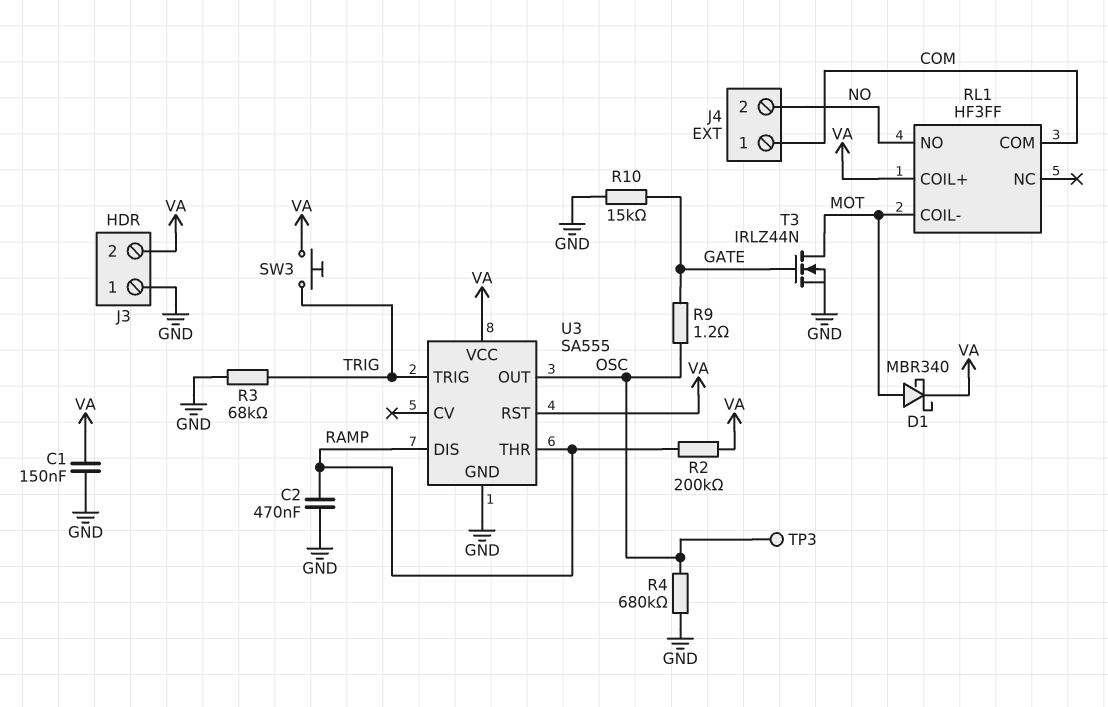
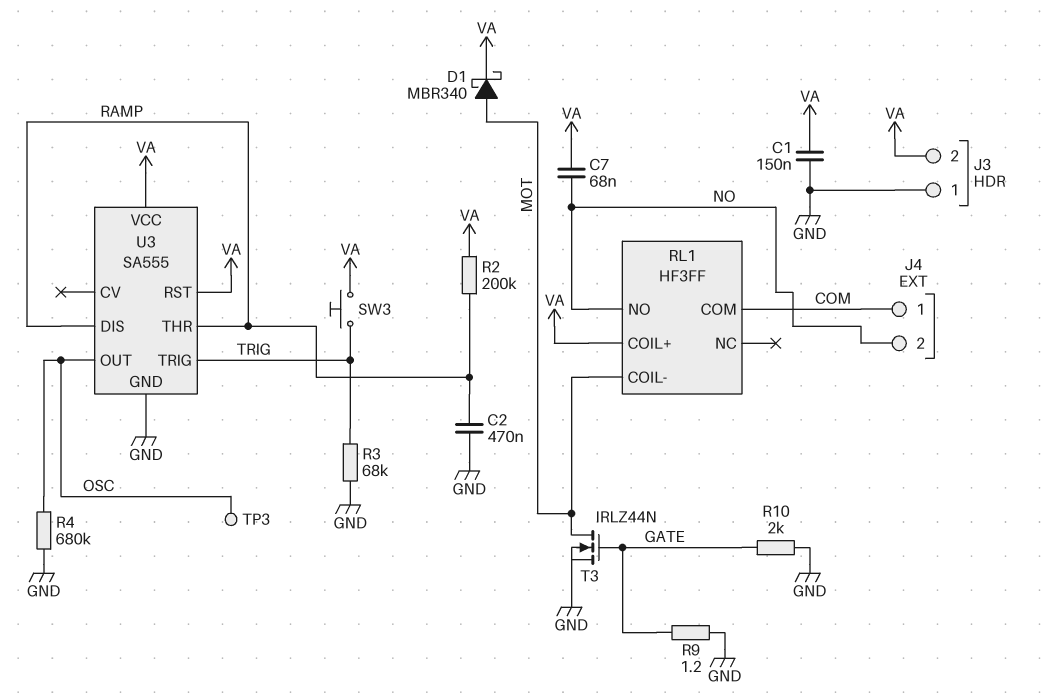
C7: none -> 68nF (NO, VA)
R9: 1.2 (GATE, OSC) -> 1.2 (GATE, GND)
R10: 15k (GATE, GND) -> 2k (GATE, GND)

